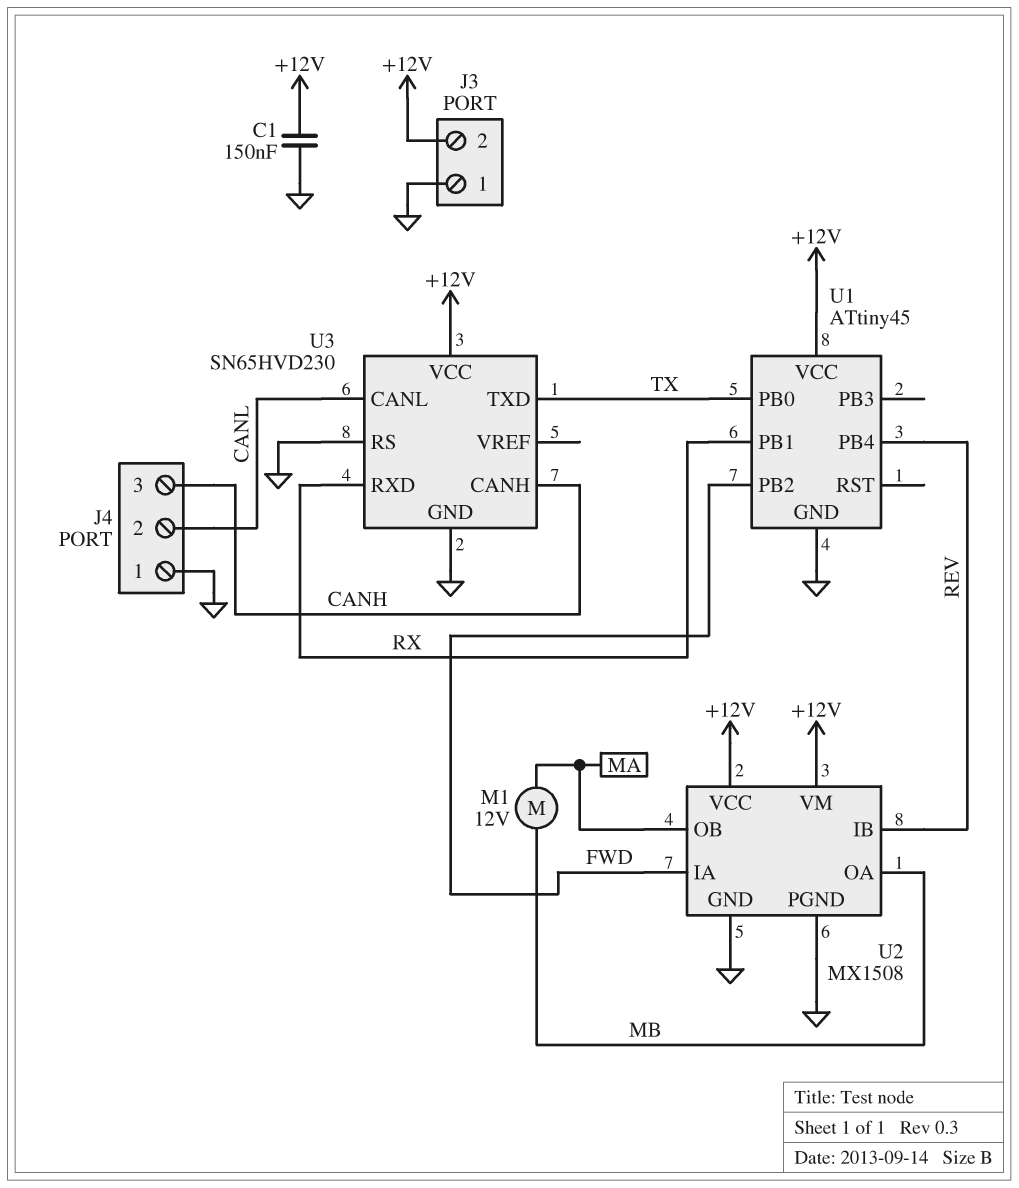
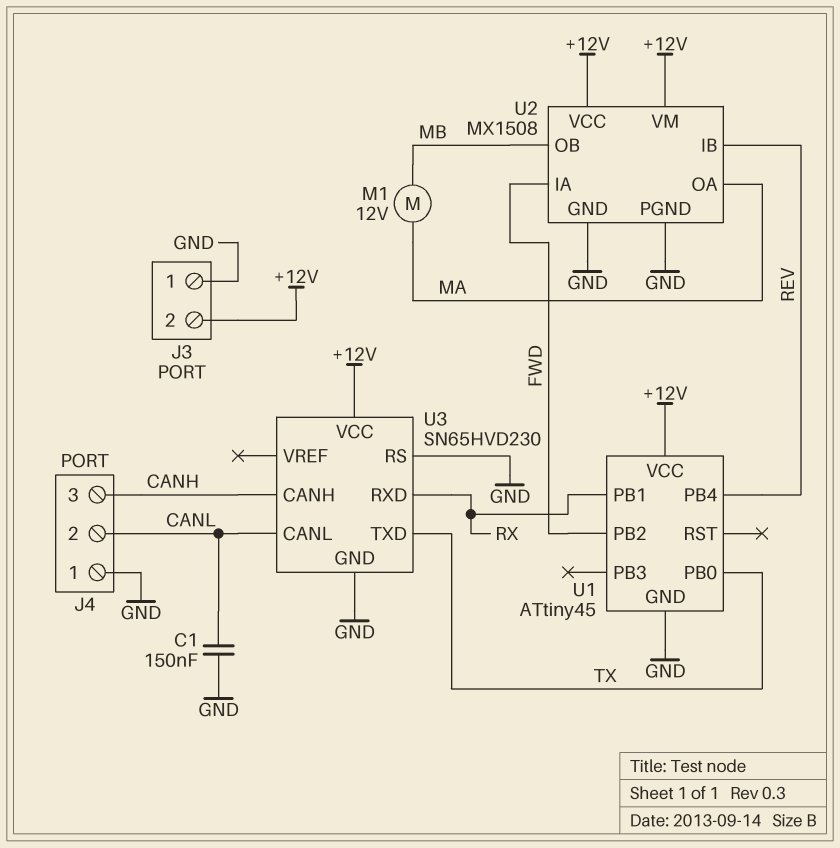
C1: 150nF (+12V, GND) -> 150nF (CANL, GND)
U2 pin OA: MB -> MA
U2 pin OB: MA -> MB

